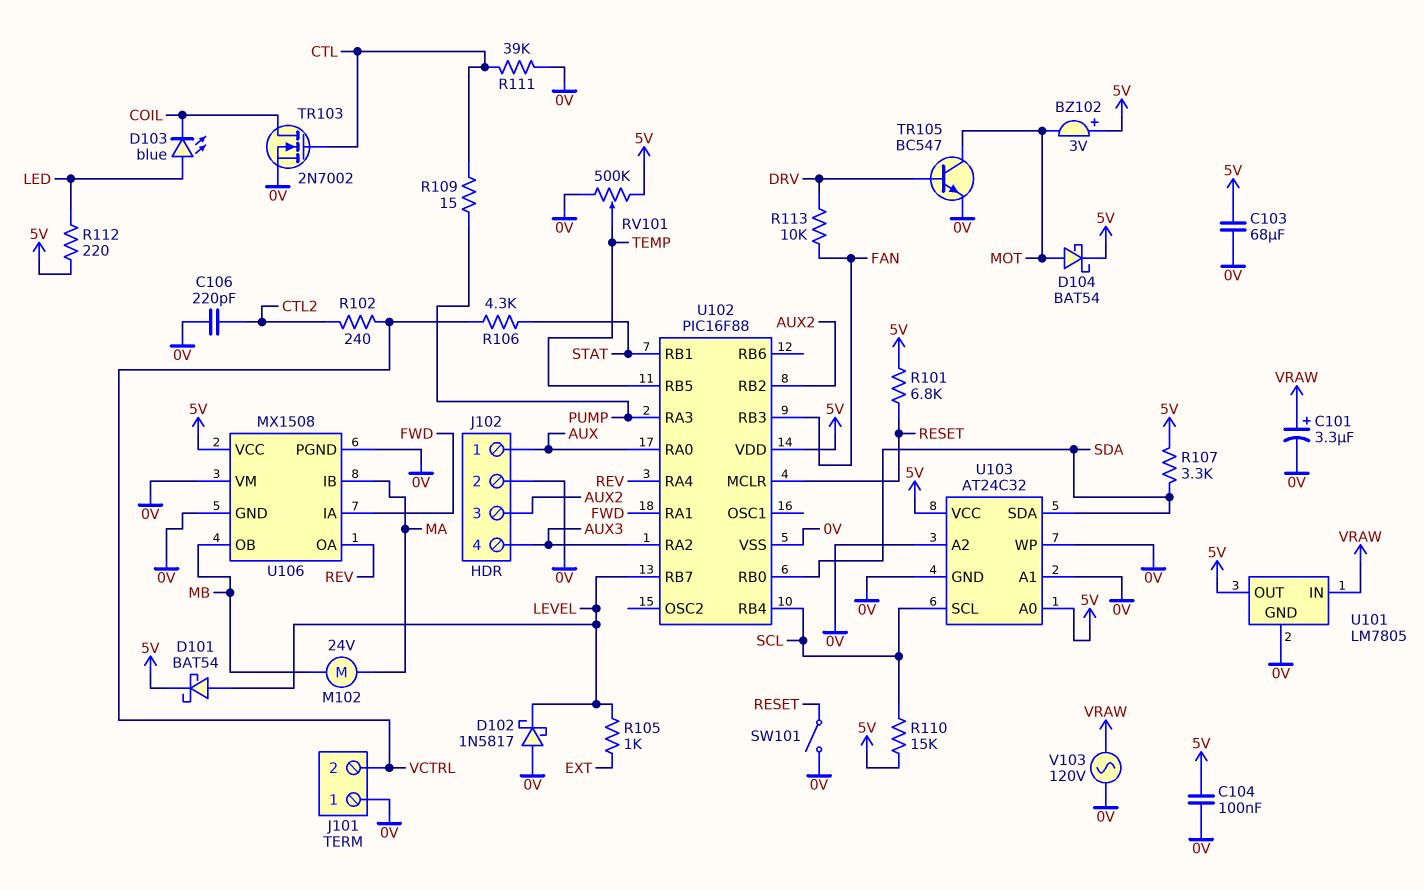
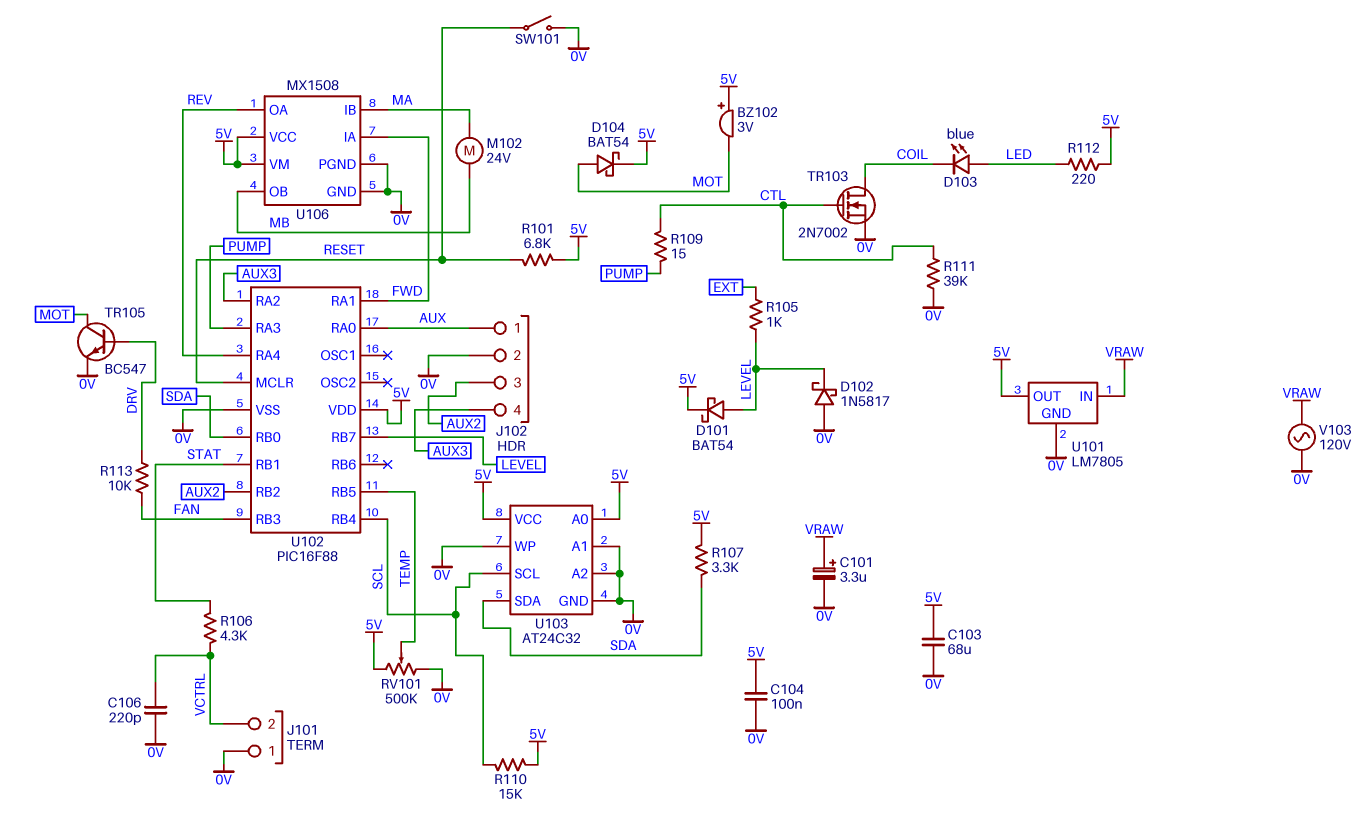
C106: 220pF (0V, CTL2) -> 220pF (0V, VCTRL)
R102: 240 (CTL2, VCTRL) -> none
U106 pin VM: 0V -> 5V

